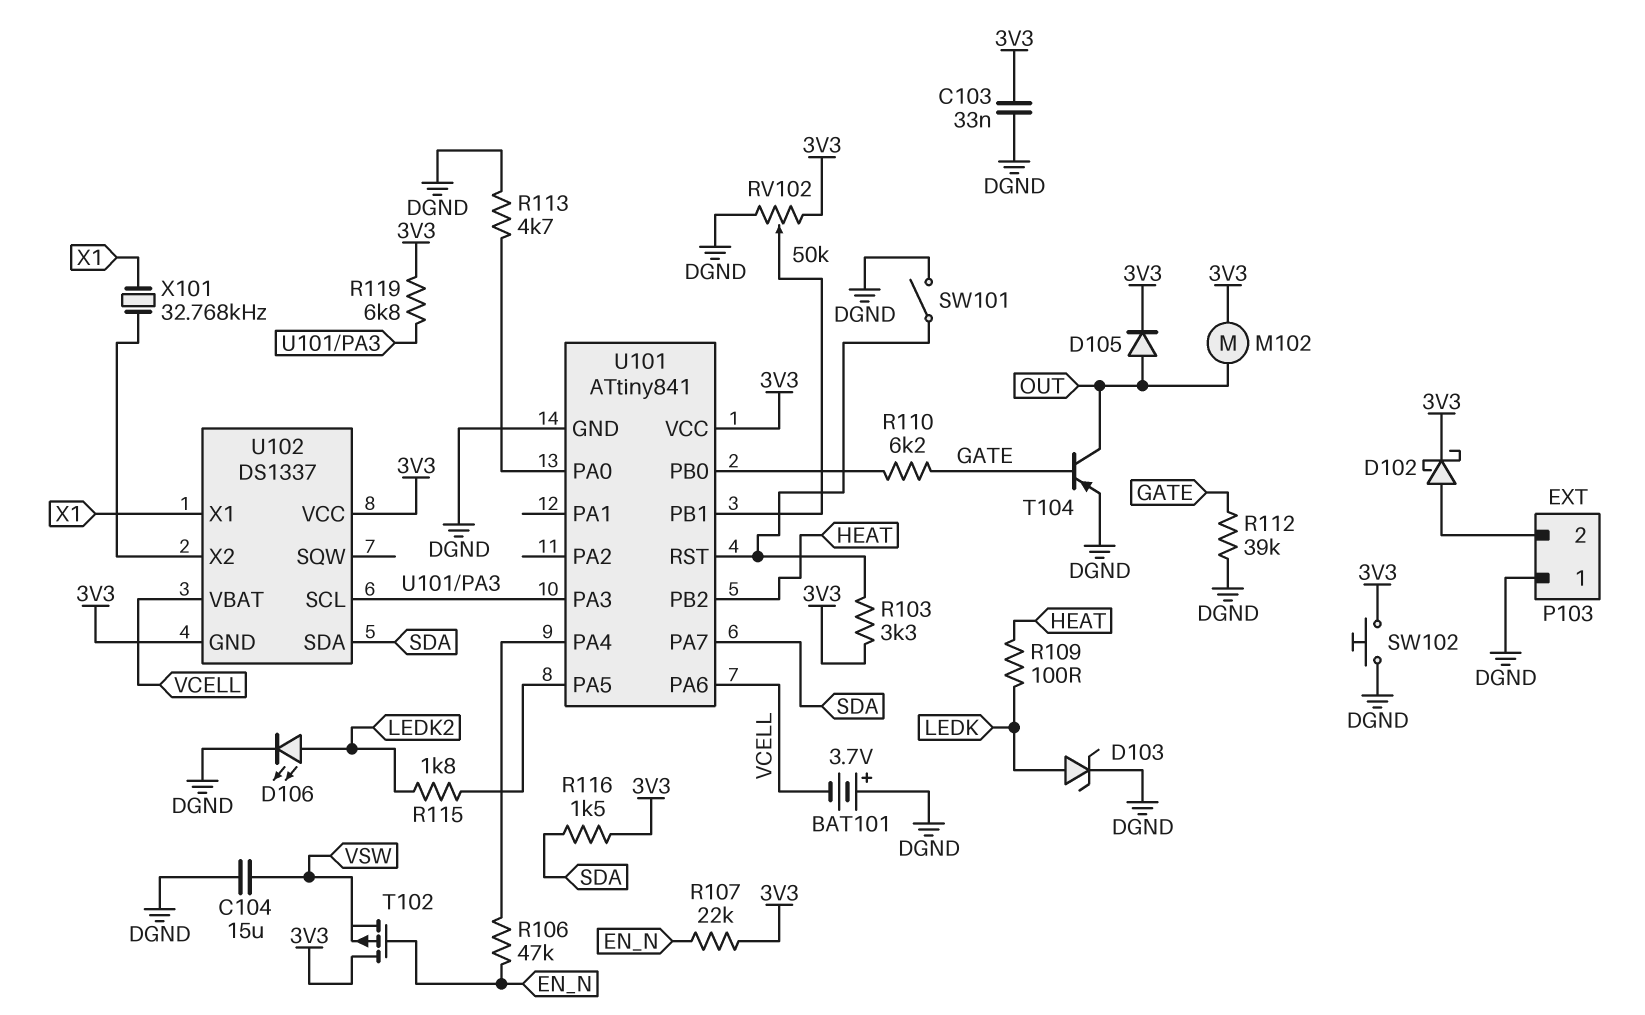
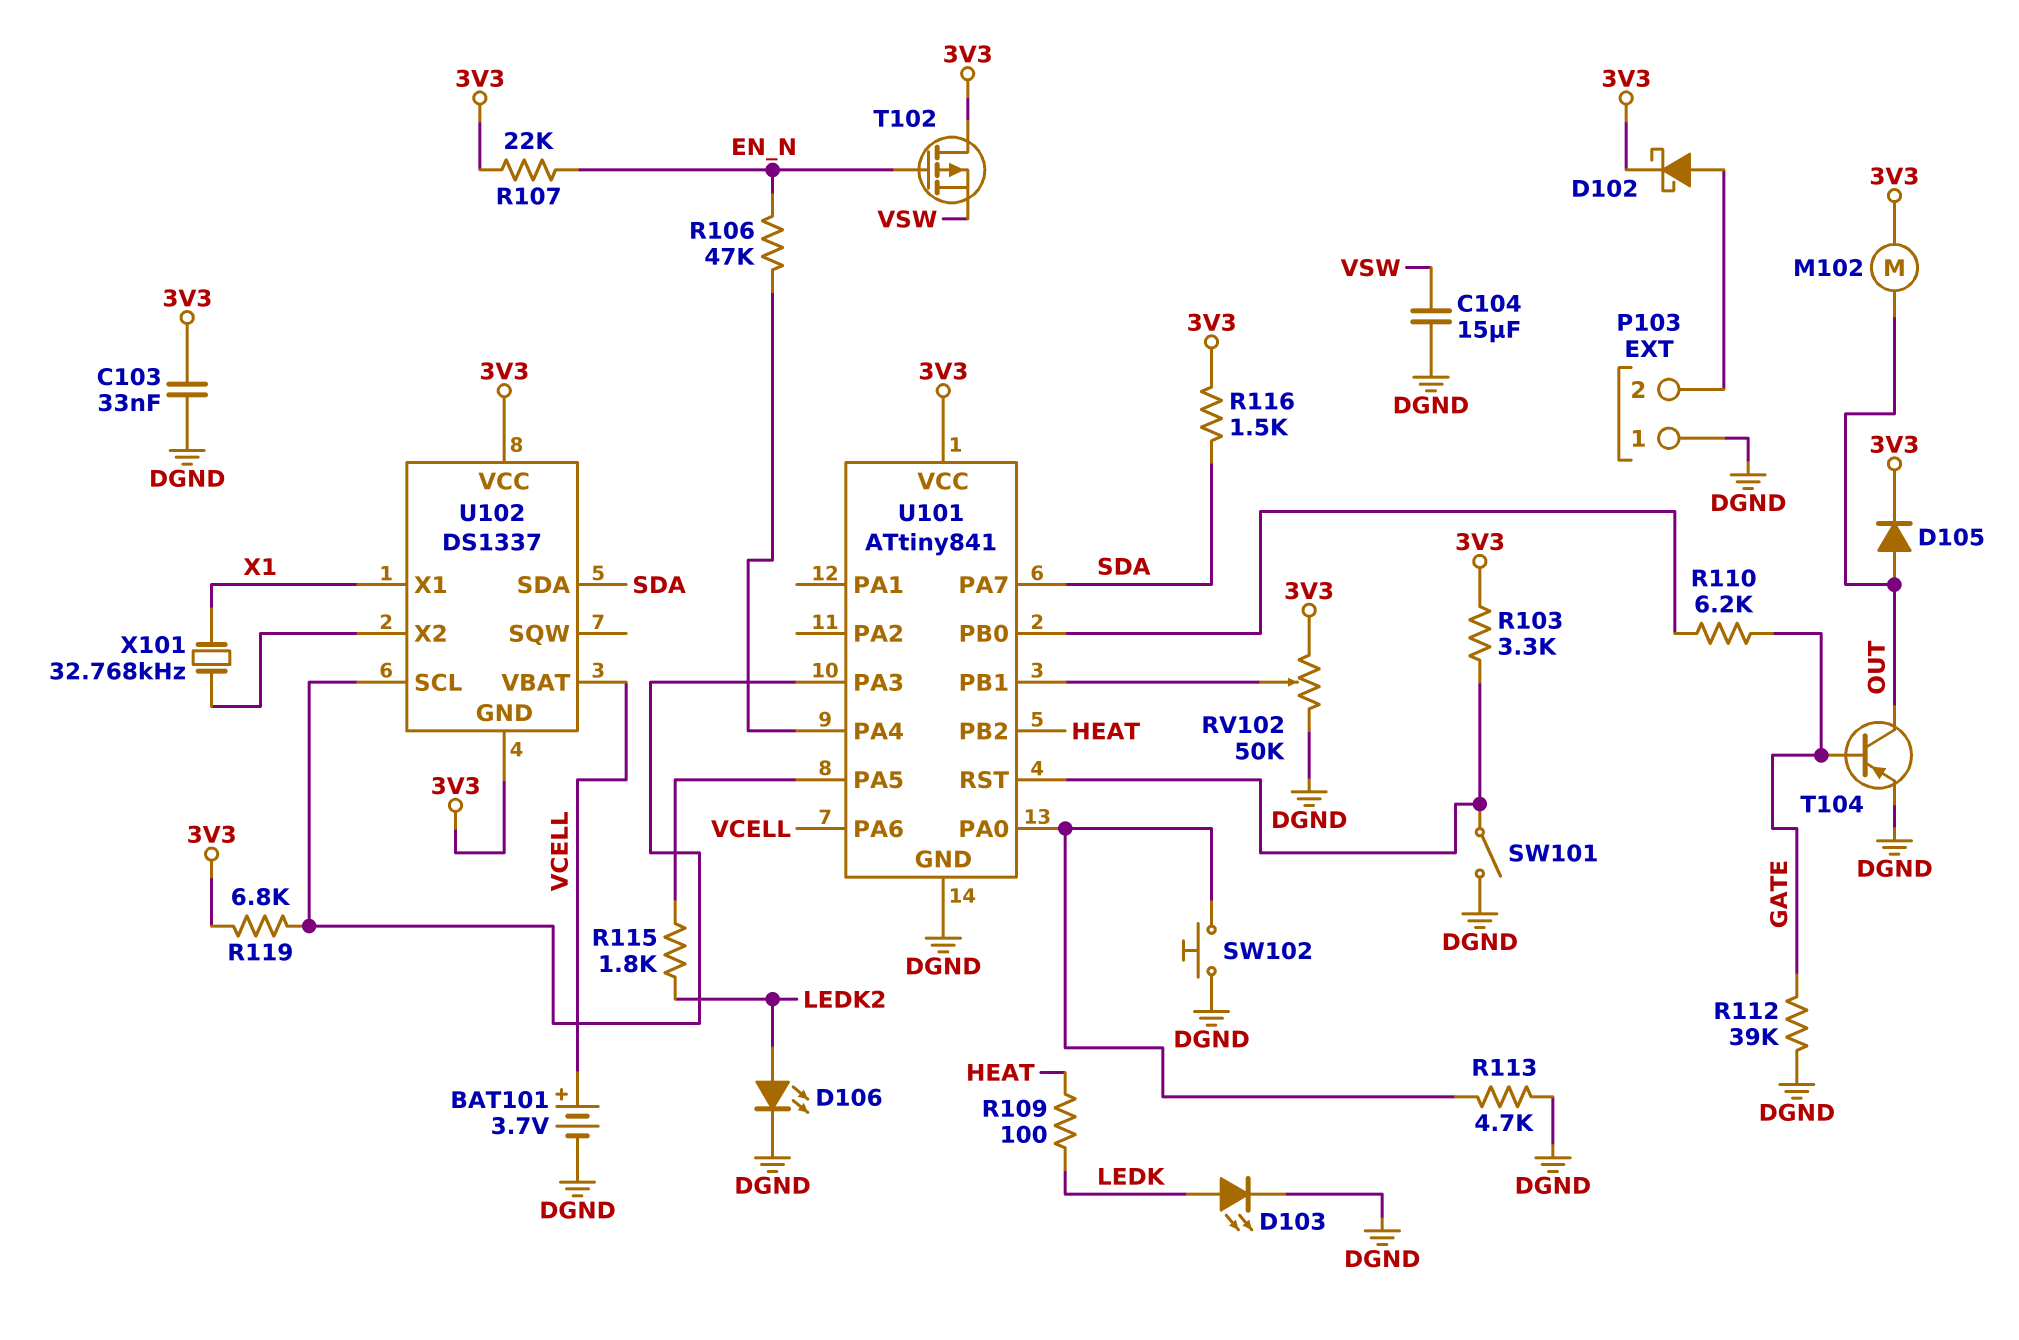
BAT101: 3.7V (plus DGND, minus VCELL) -> 3.7V (plus VCELL, minus DGND)
D103: zener (A LEDK, K DGND) -> LED (A LEDK, K DGND)
SW102: button (3V3, DGND) -> button (DGND, U101/PA0)

